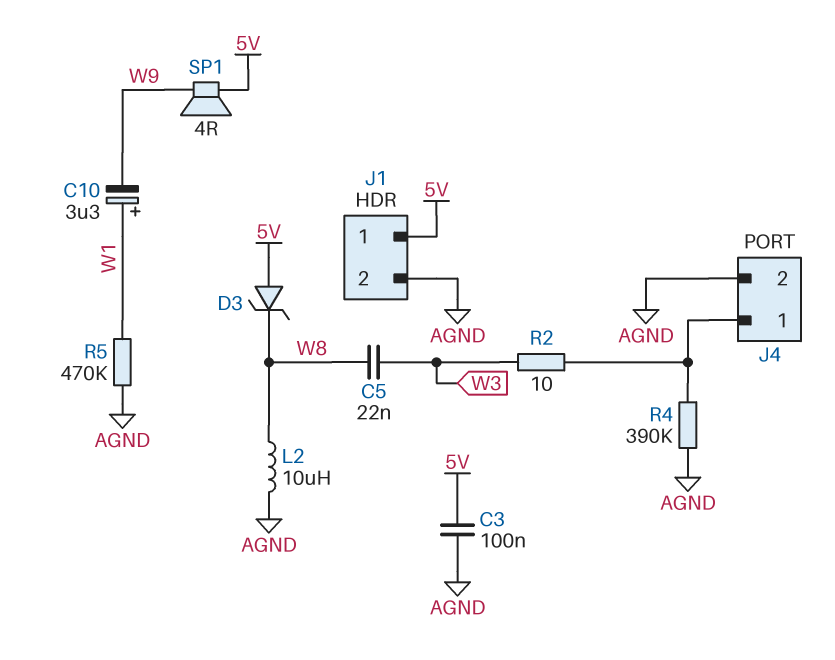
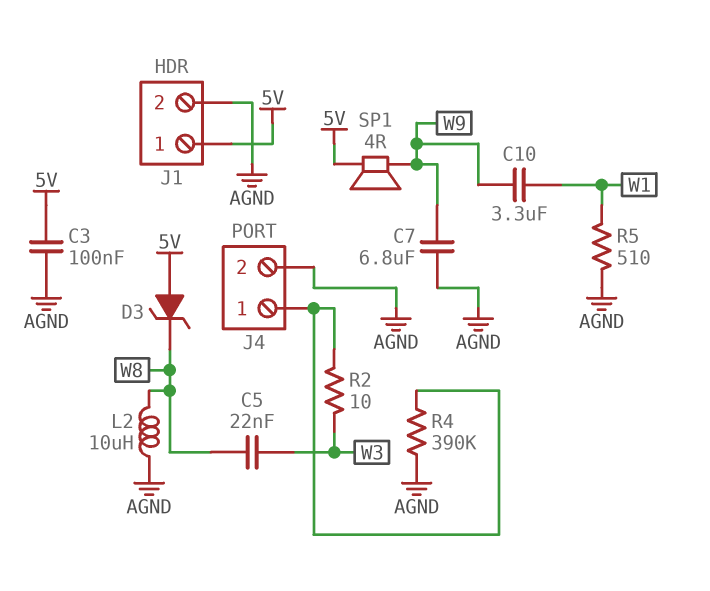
C7: none -> 6.8uF (AGND, W9)
C10: 3.3uF (plus W1, minus W9) -> 3.3uF (W1, W9)
R5: 470k (AGND, W1) -> 510 (AGND, W1)

